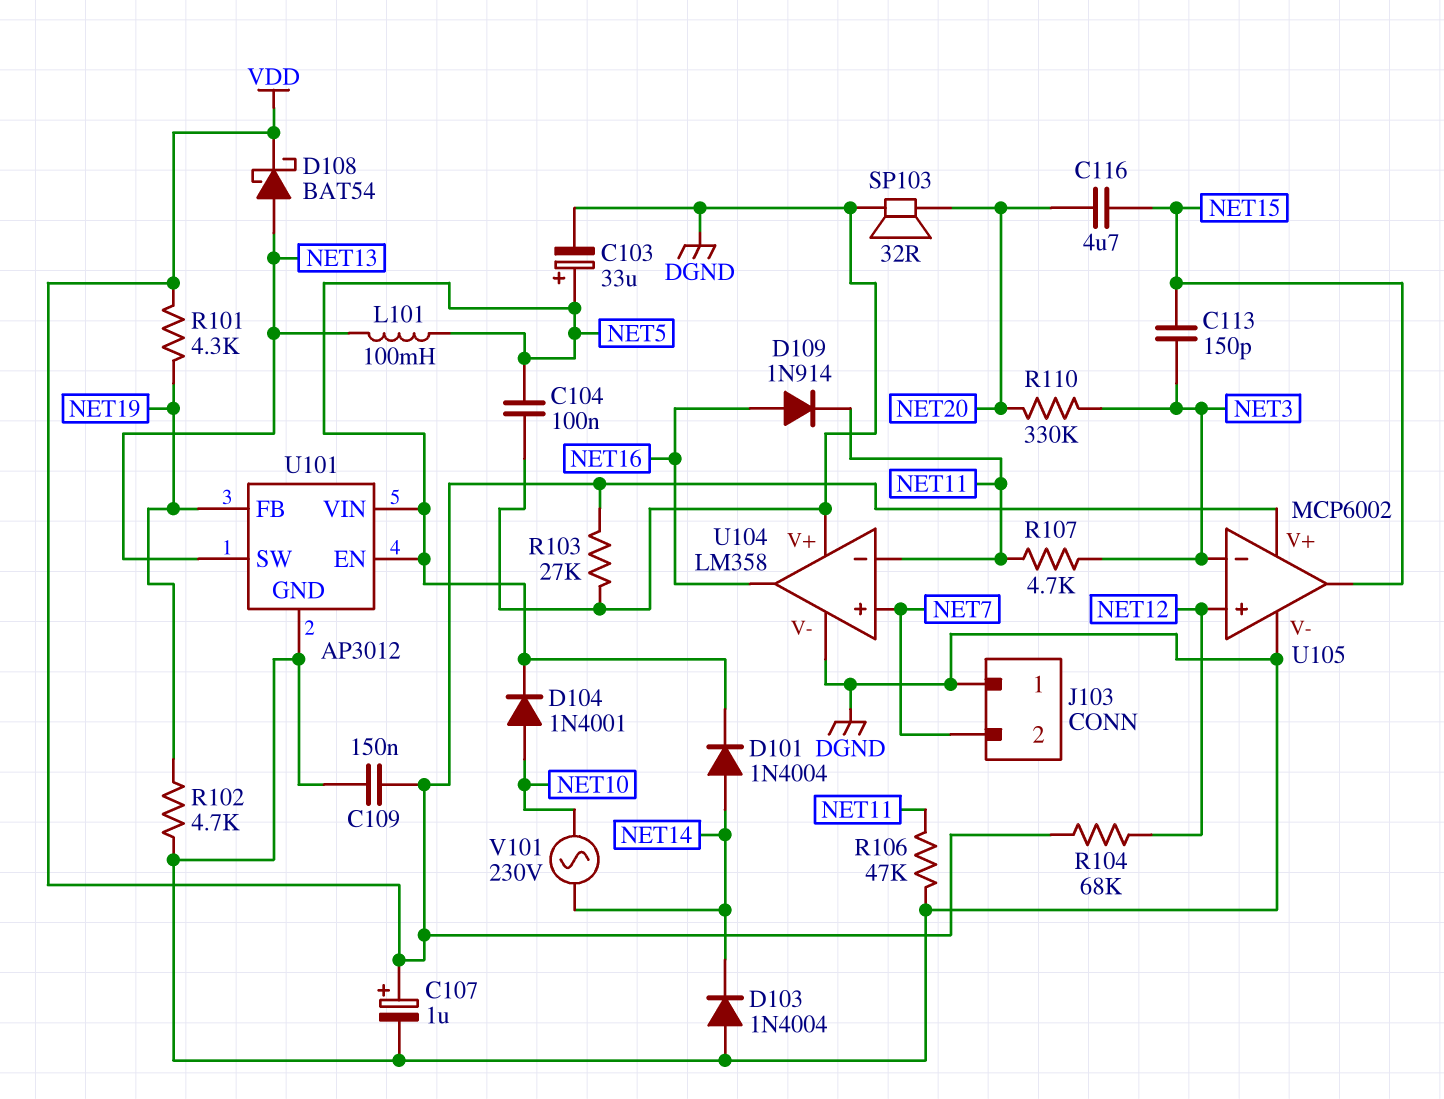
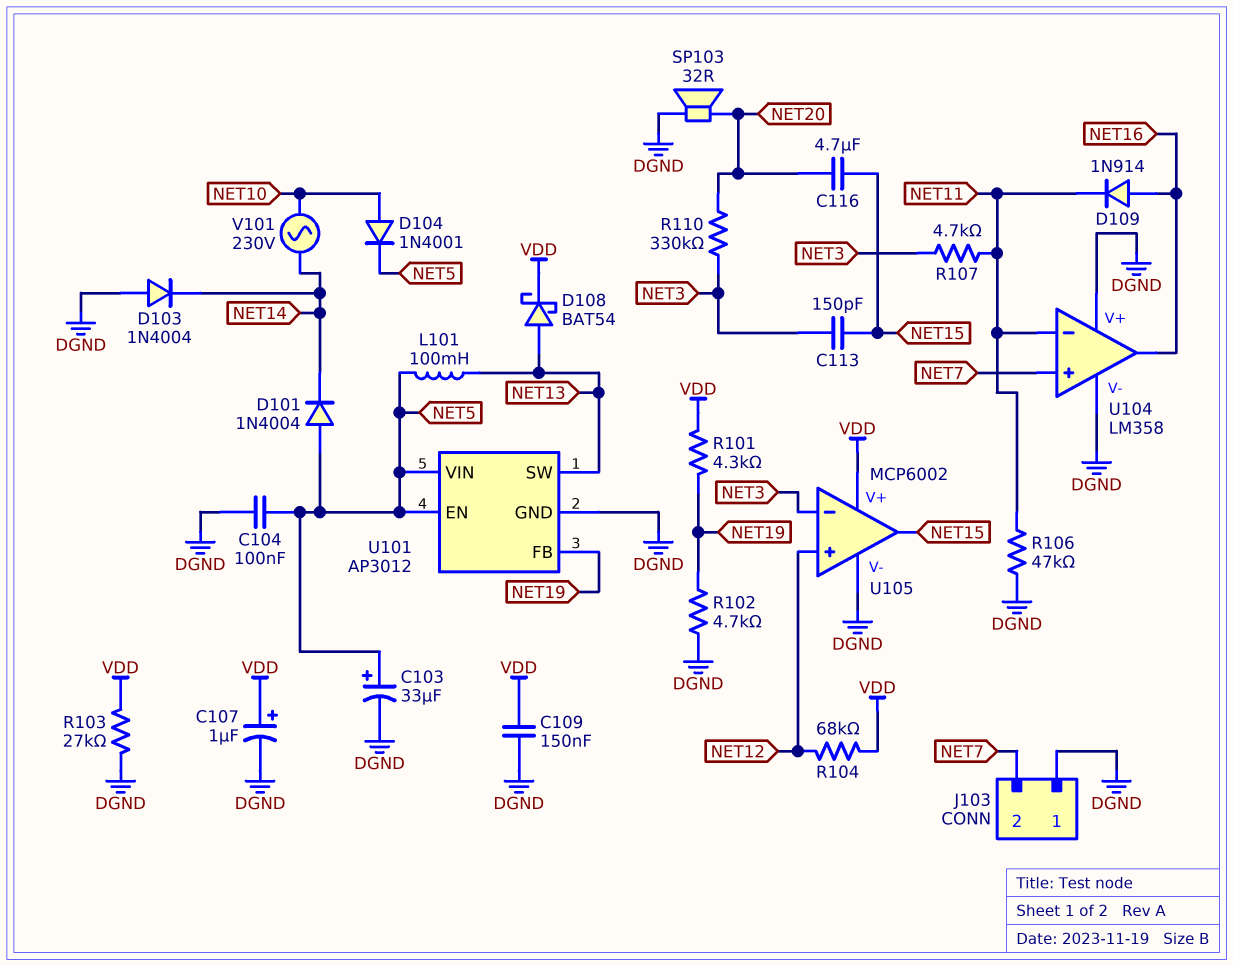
D101: diode 1N4004 (A NET14, K NET5) -> diode 1N4004 (A NET5, K NET14)

